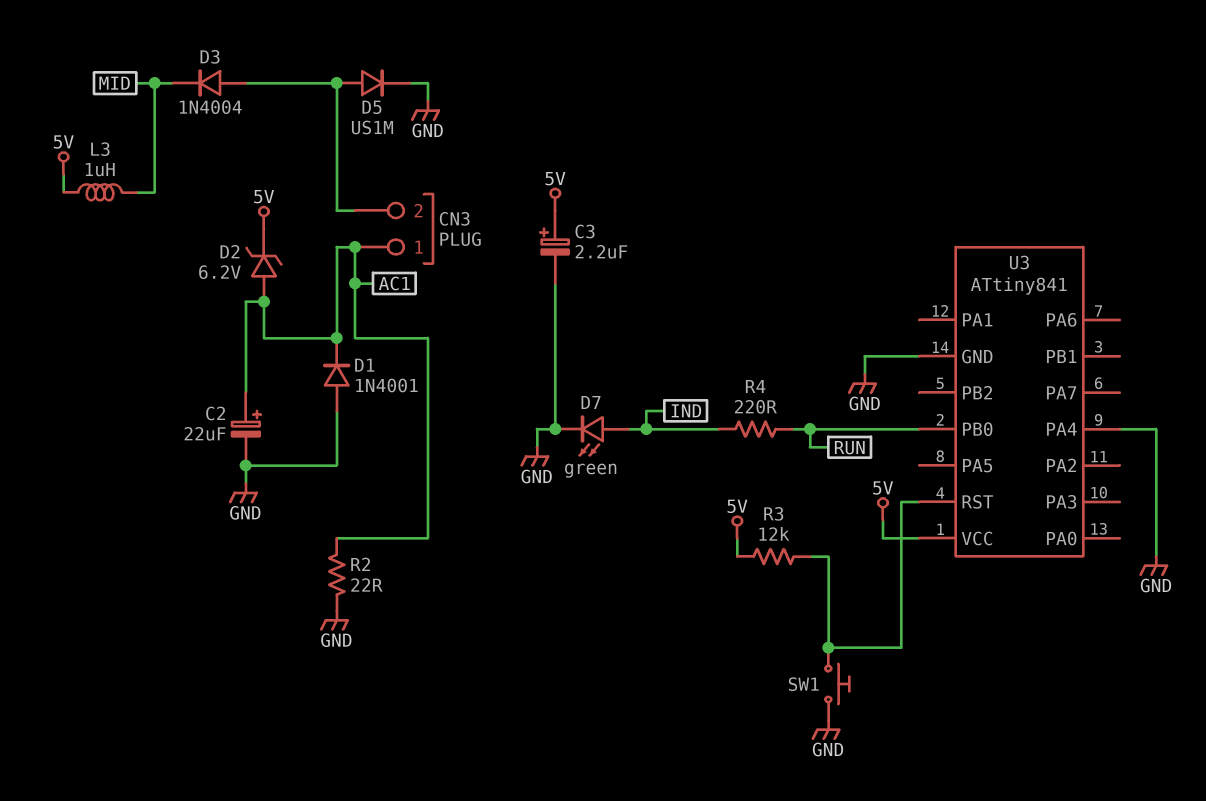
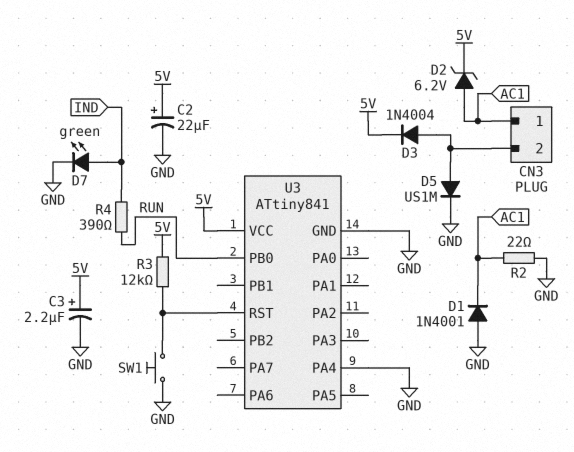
C2: 22uF (plus AC1, minus GND) -> 22uF (plus 5V, minus GND)
D3: diode 1N4004 (A CN3/2, K MID) -> diode 1N4004 (A CN3/2, K 5V)
L3: 1uH (5V, MID) -> none
R4: 220 (IND, RUN) -> 390 (IND, RUN)

